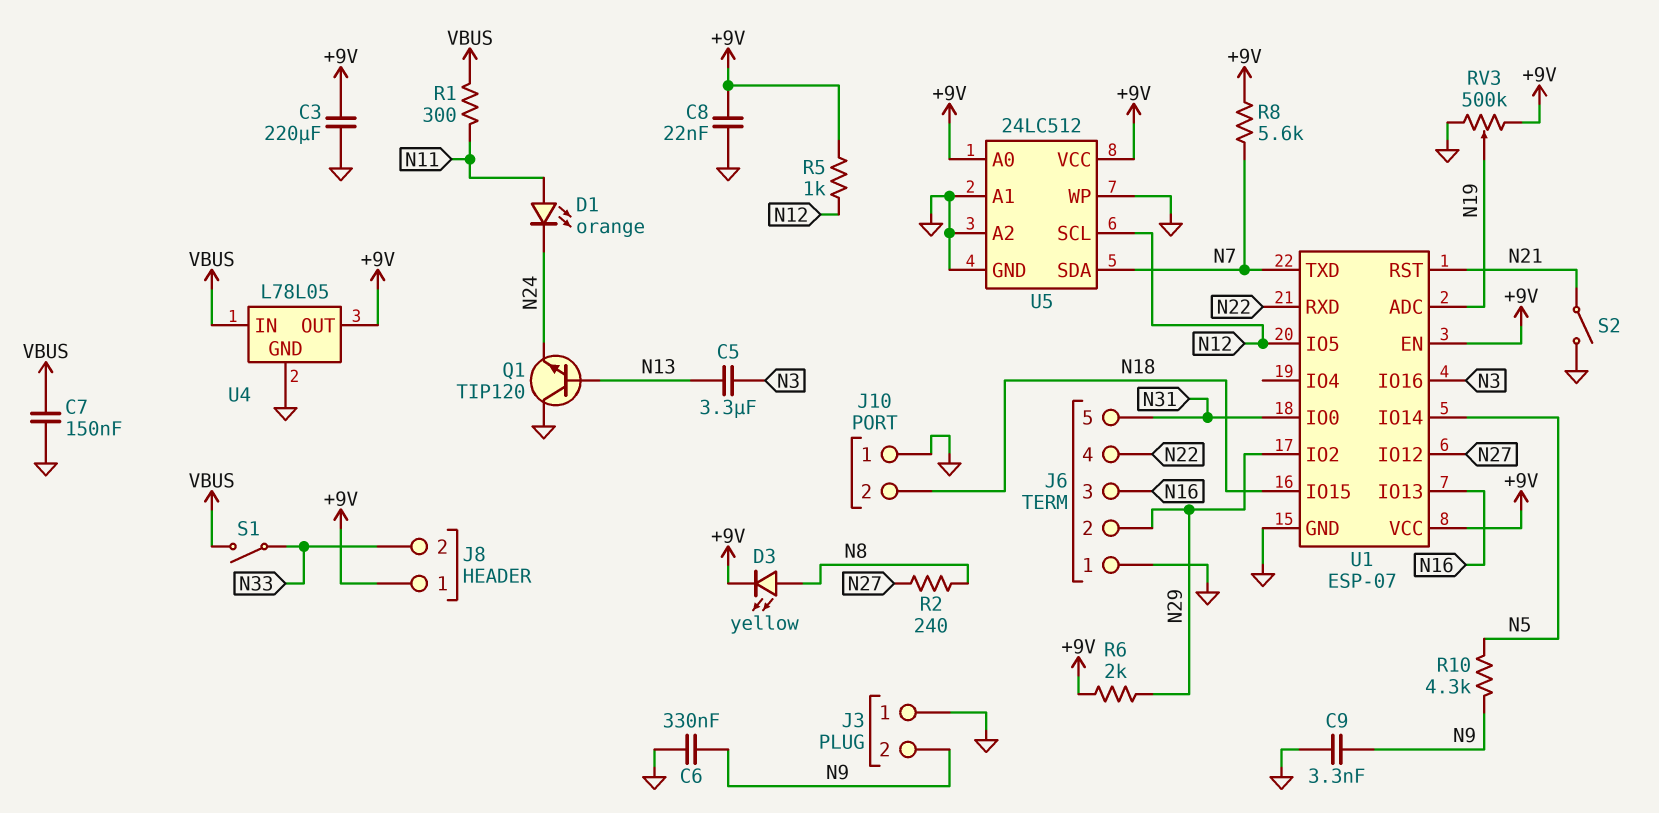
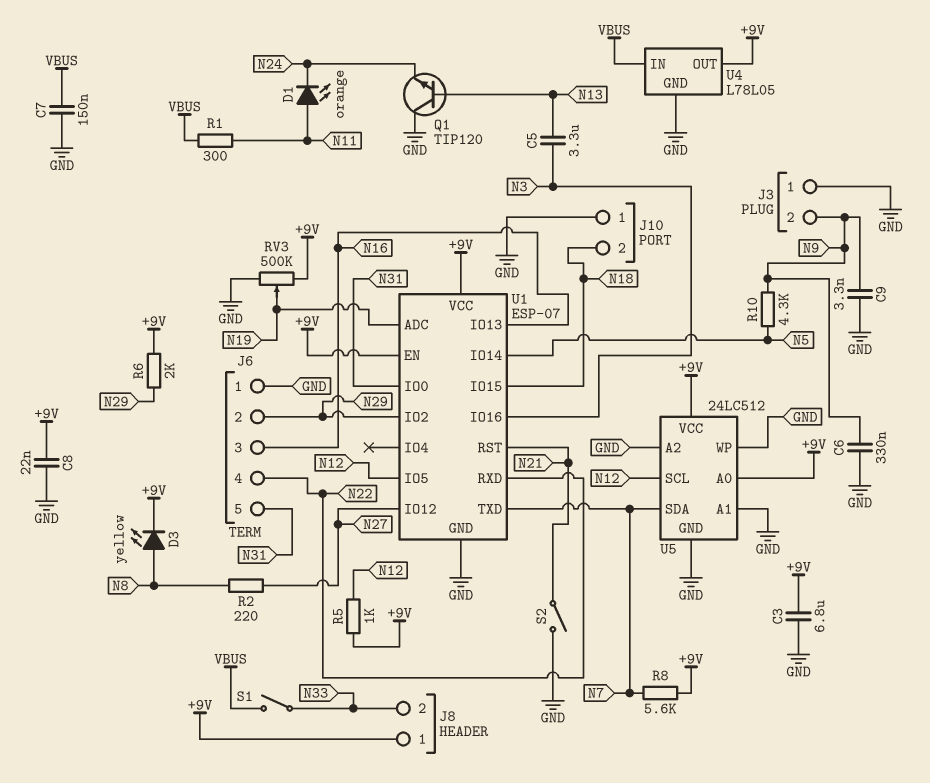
C3: 220uF (+9V, GND) -> 6.8uF (+9V, GND)
R2: 240 (N8, N27) -> 220 (N8, N27)

